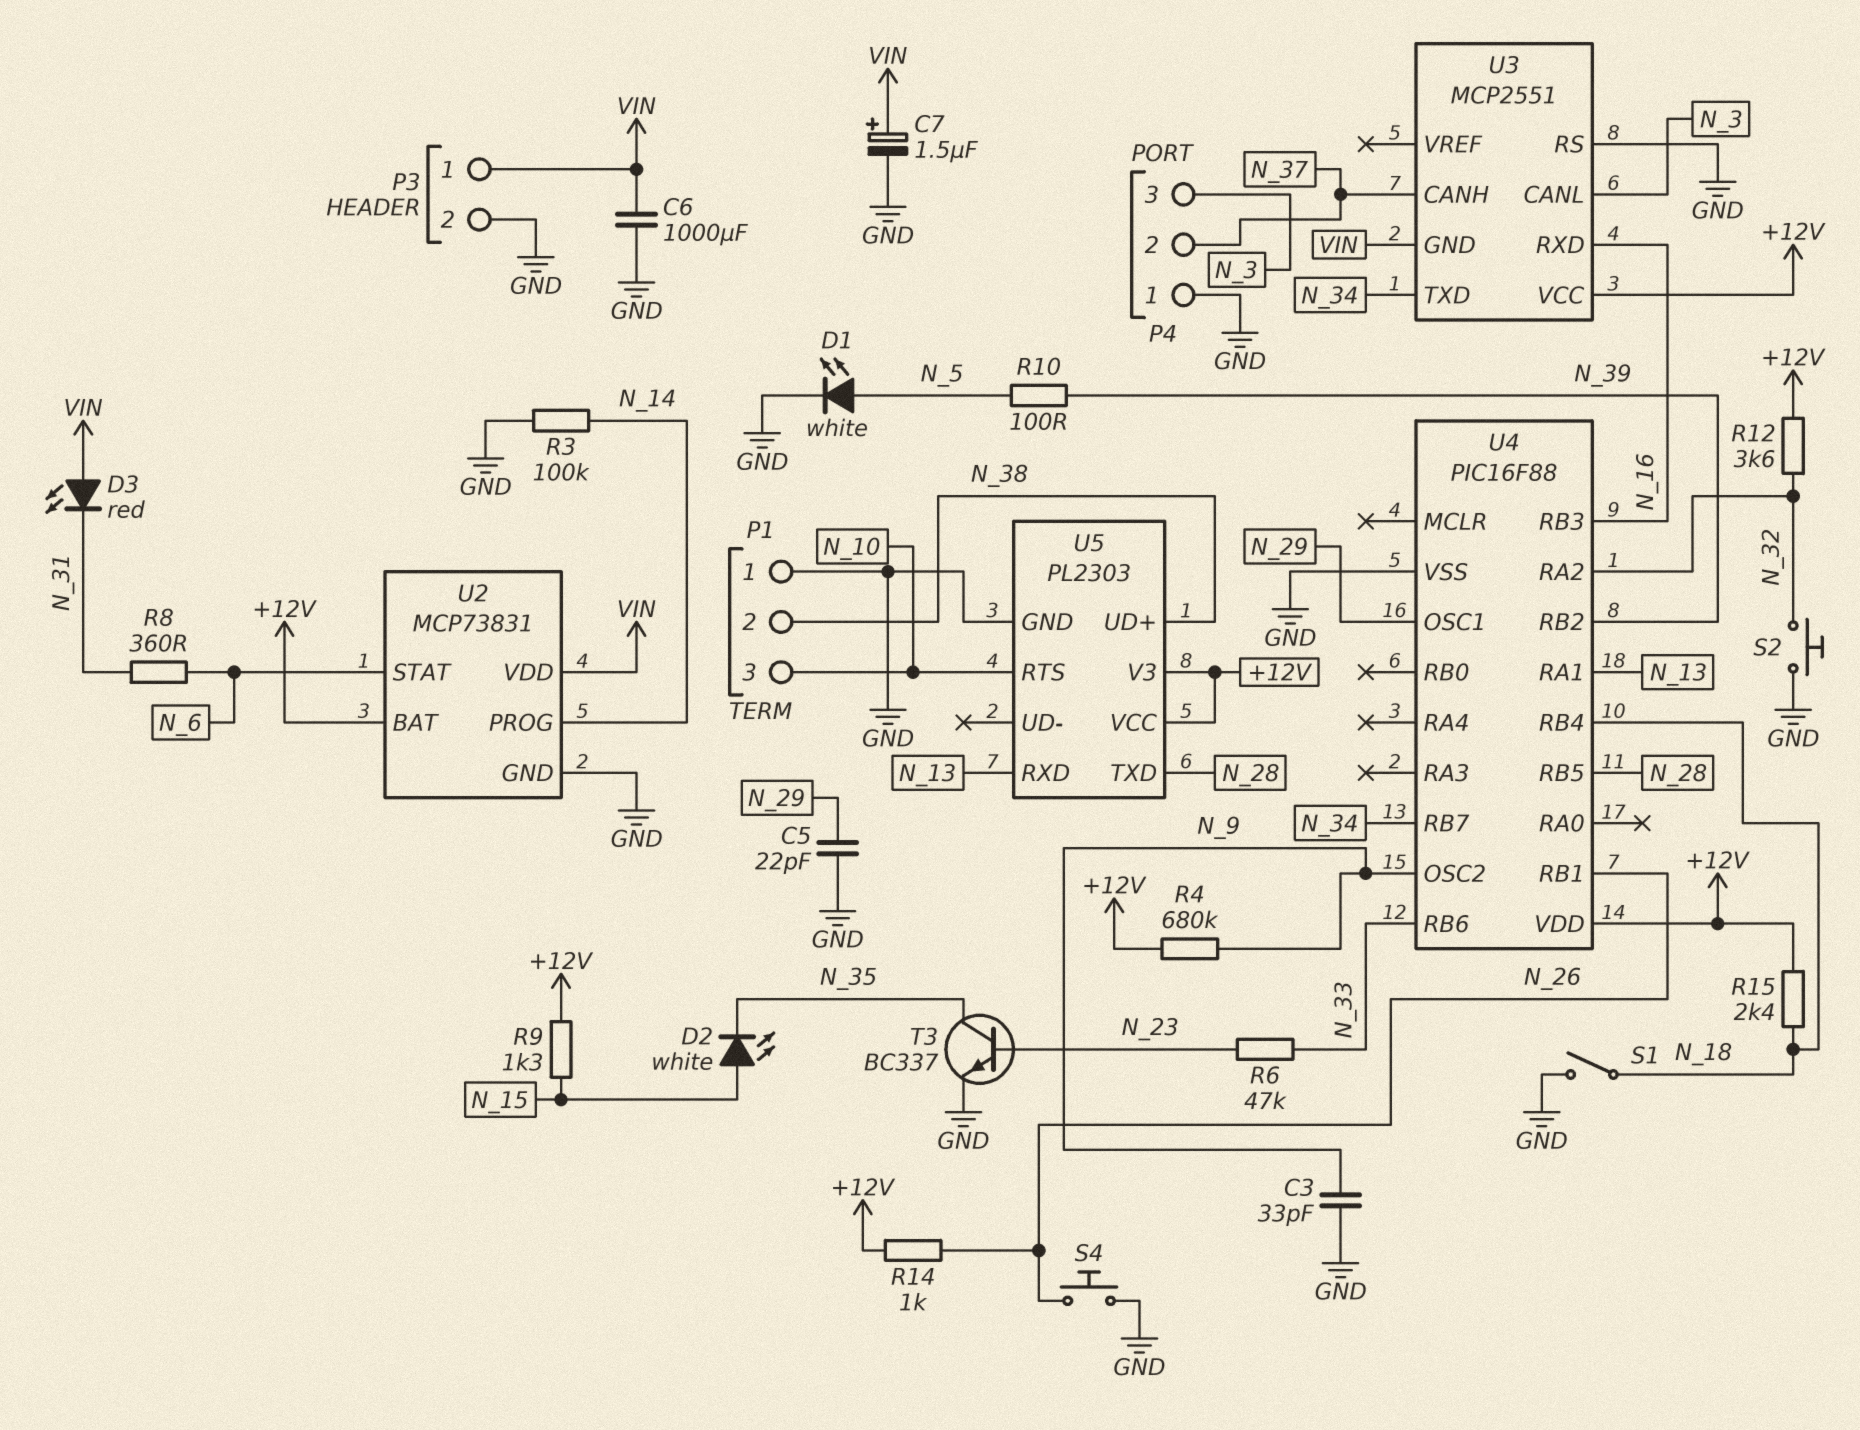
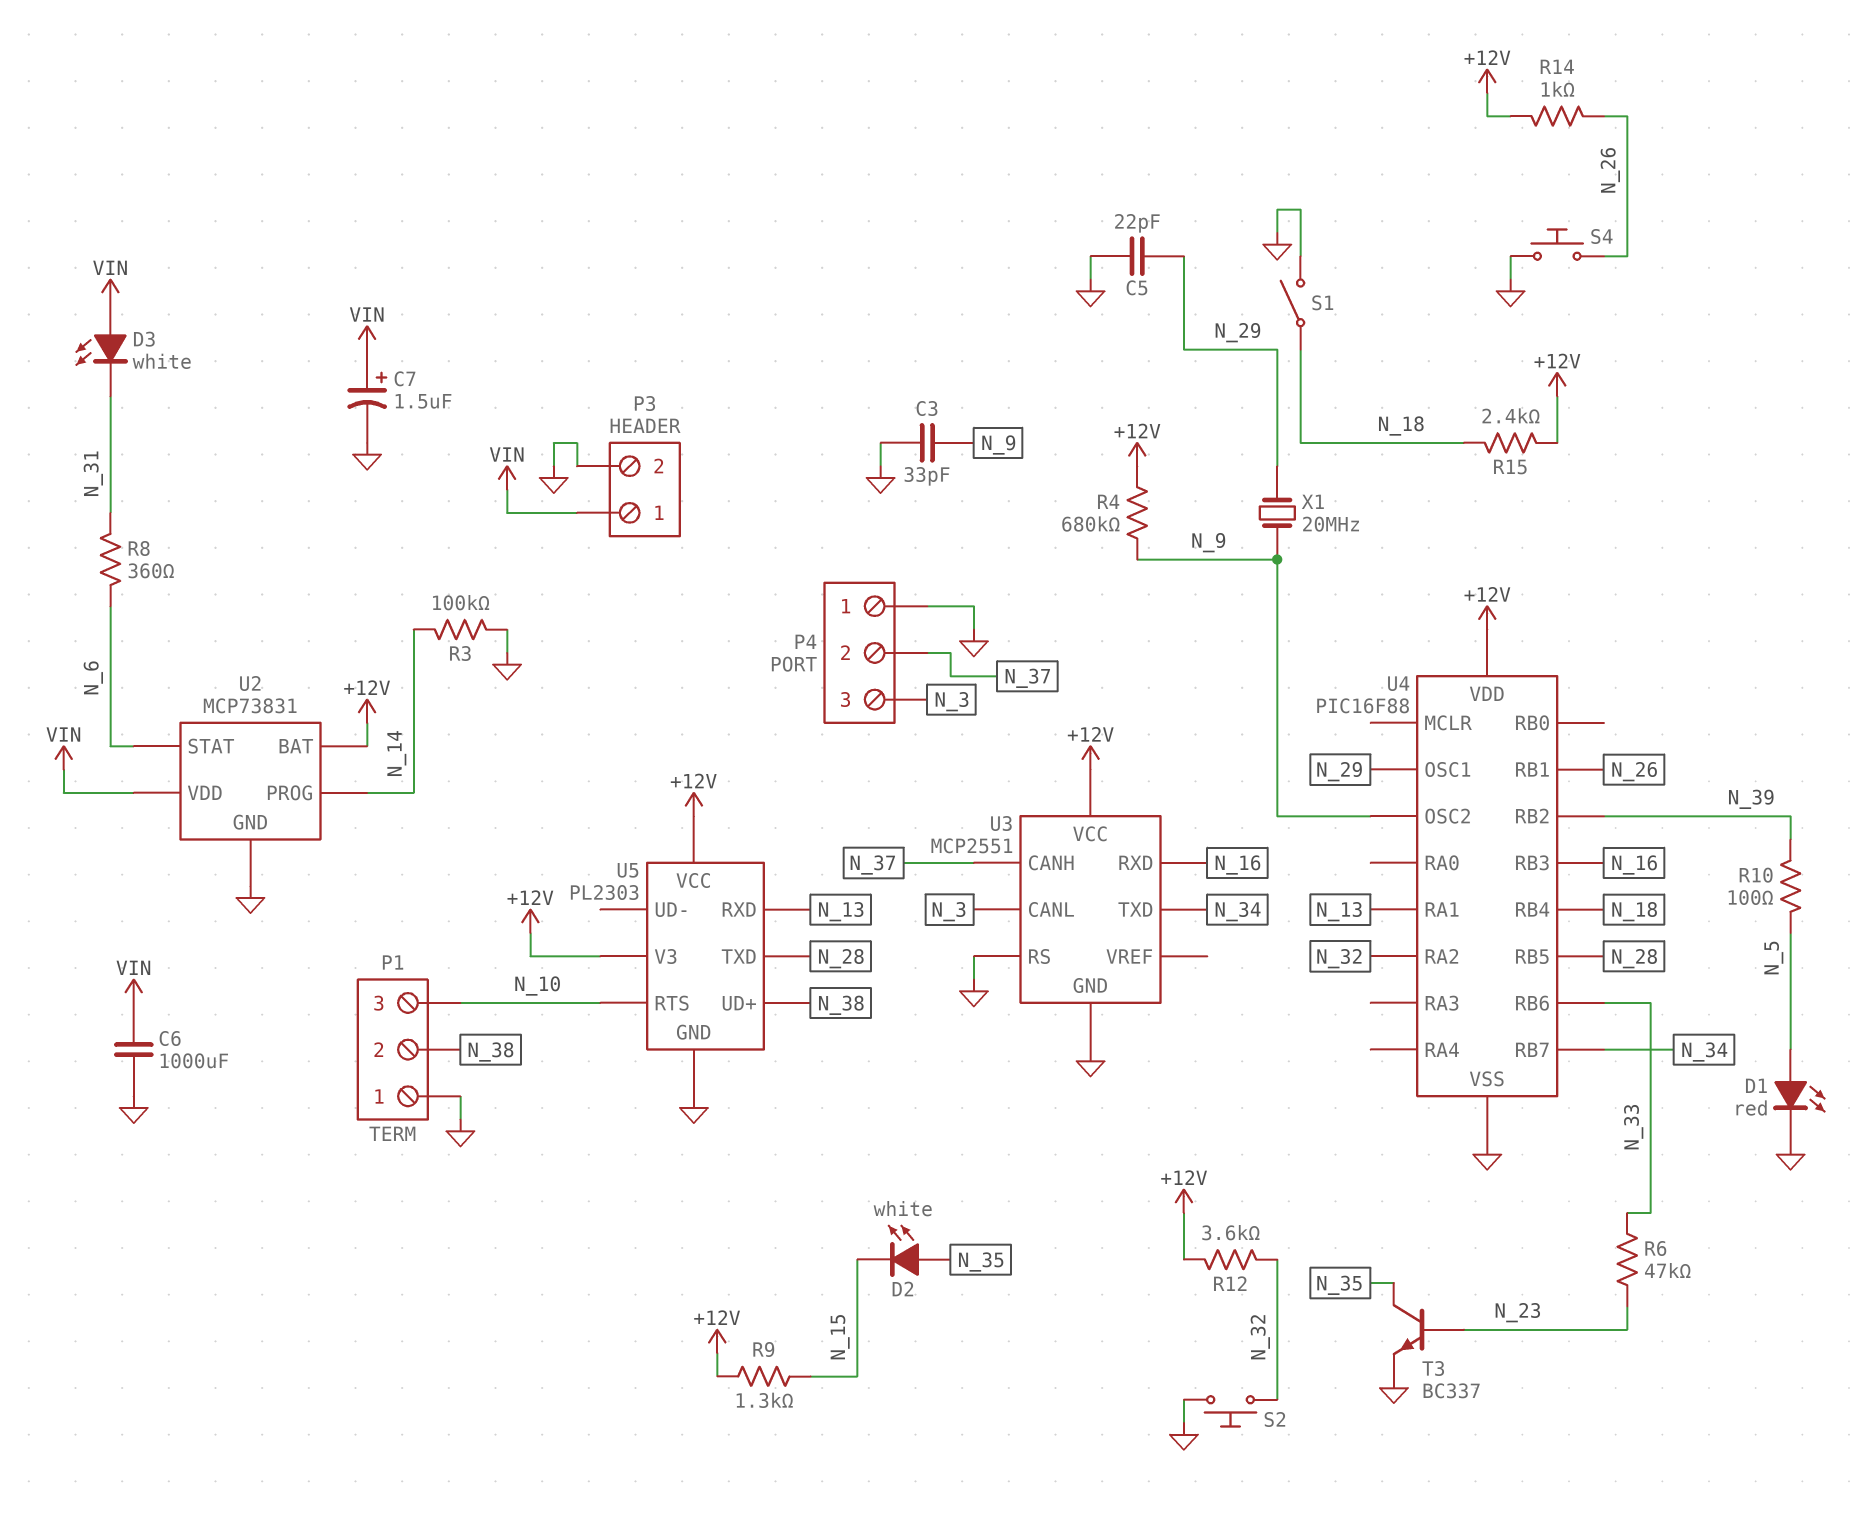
D1: LED white (A N_5, K GND) -> LED red (A N_5, K GND)
D2: LED white (A N_15, K N_35) -> LED white (A N_35, K N_15)
D3: LED red (A VIN, K N_31) -> LED white (A VIN, K N_31)
U3 pin GND: VIN -> GND
X1: none -> 20MHz (N_9, N_29)

